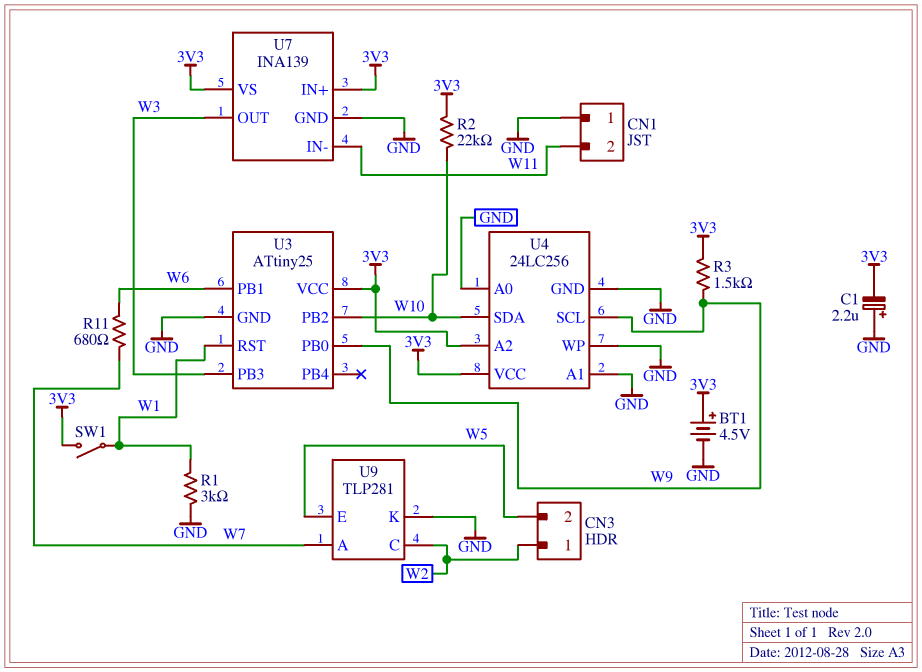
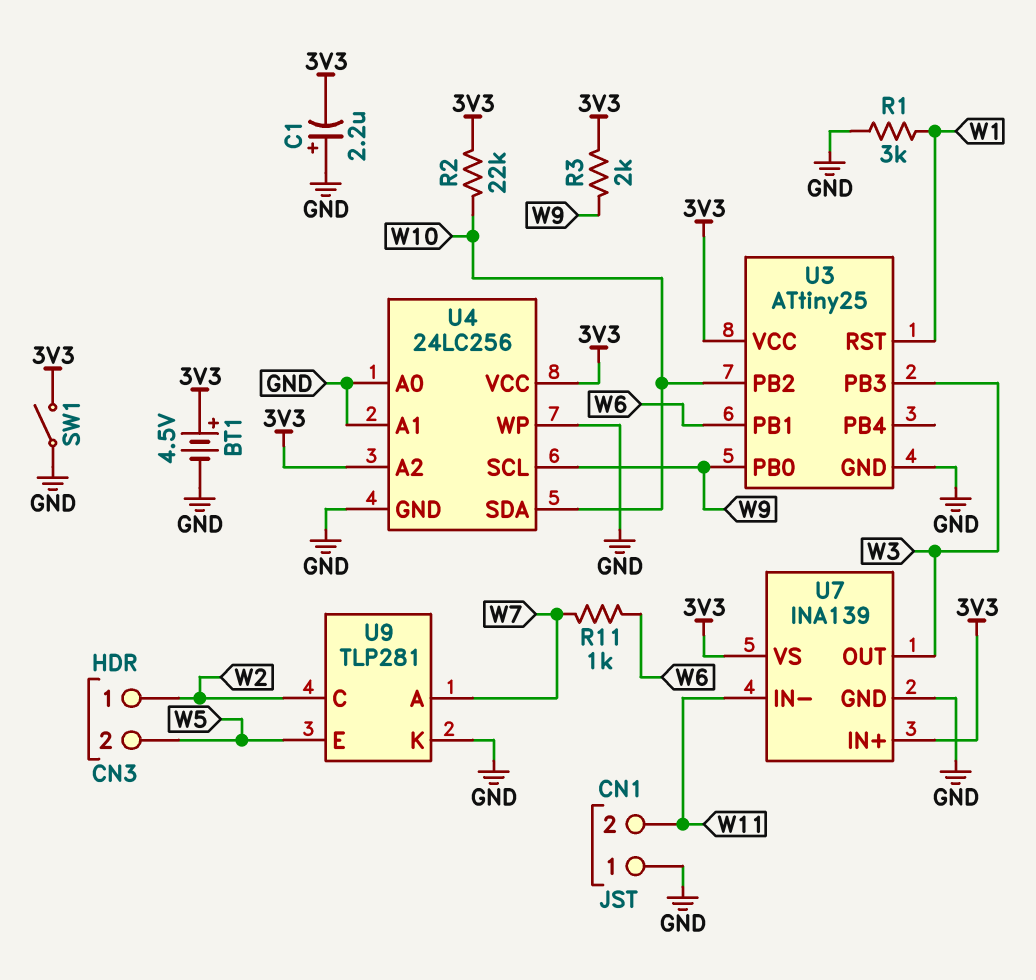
R3: 1.5k (3V3, W9) -> 2k (3V3, W9)
R11: 680 (W6, W7) -> 1k (W6, W7)
SW1: switch (3V3, W1) -> switch (3V3, GND)

